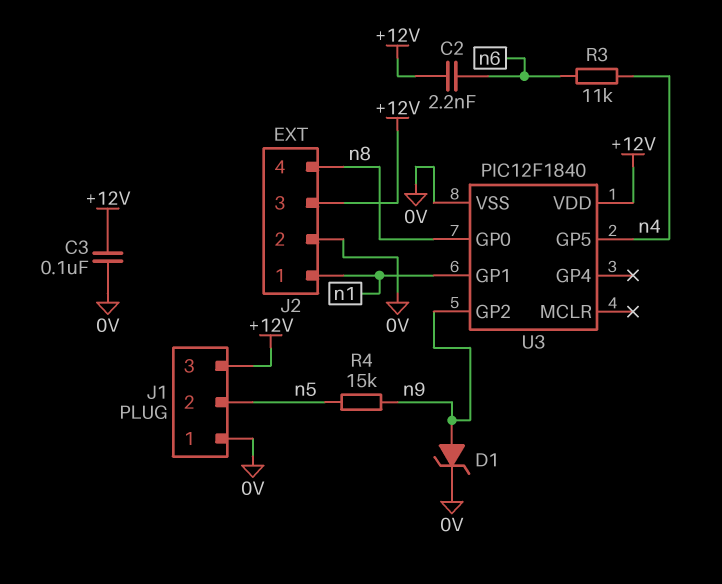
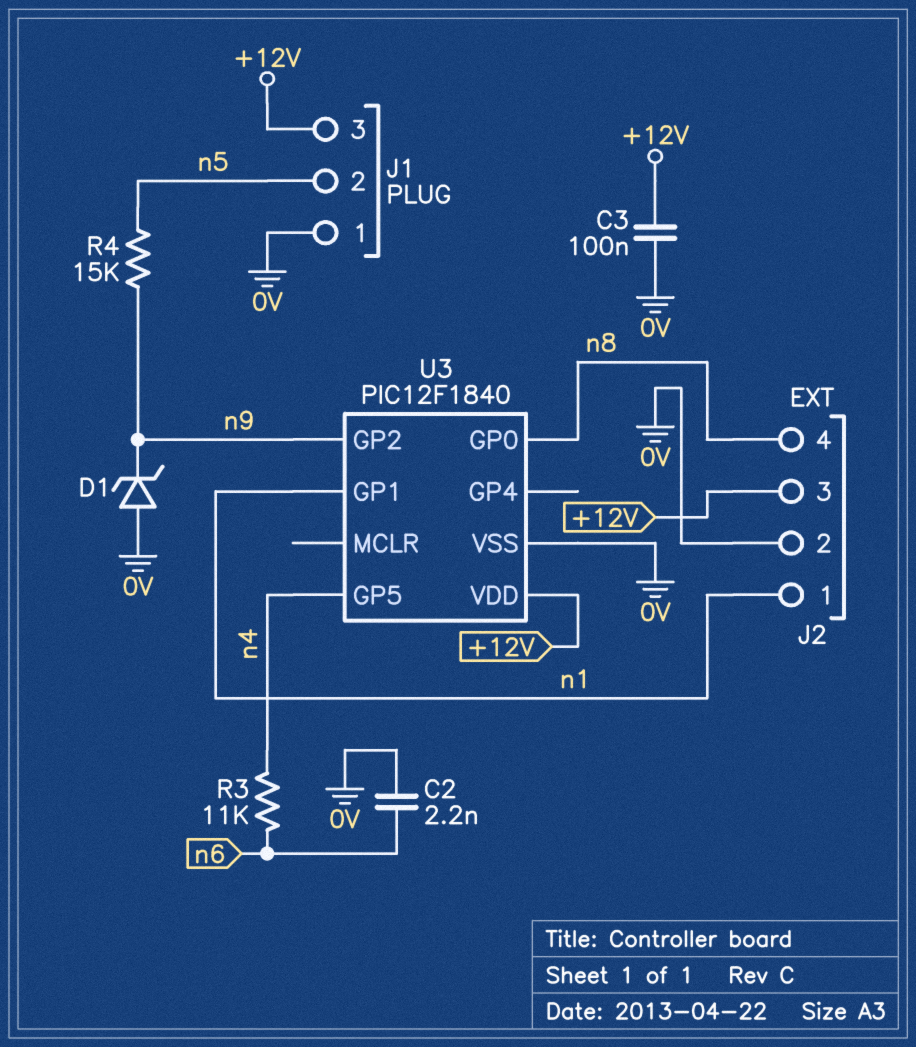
C2: 2.2nF (+12V, n6) -> 2.2nF (0V, n6)
D1: zener (A n9, K 0V) -> zener (A 0V, K n9)

